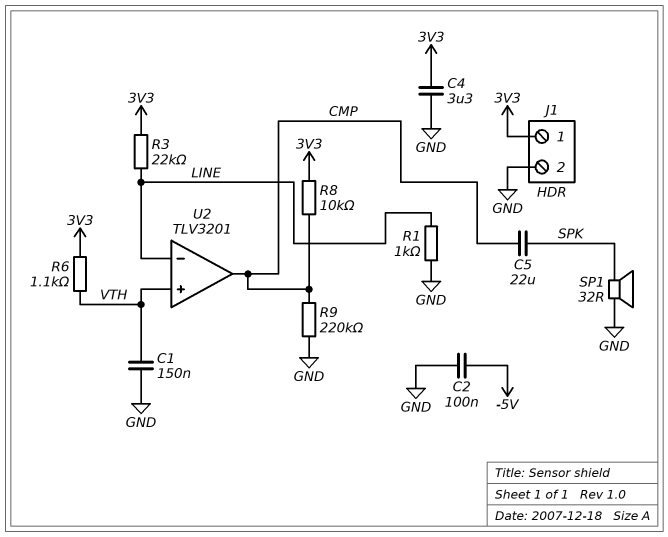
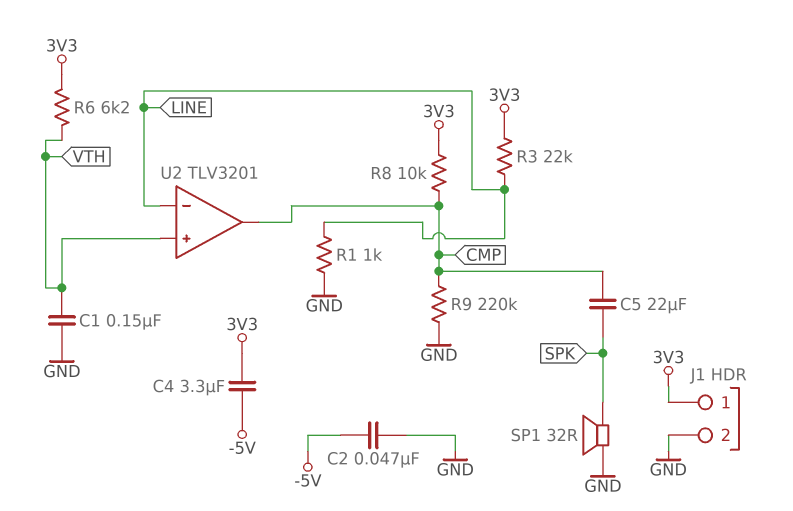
C2: 100nF (-5V, GND) -> 47nF (-5V, GND)
C4: 3.3uF (3V3, GND) -> 3.3uF (-5V, 3V3)
R6: 1.1k (3V3, VTH) -> 6.2k (3V3, VTH)

